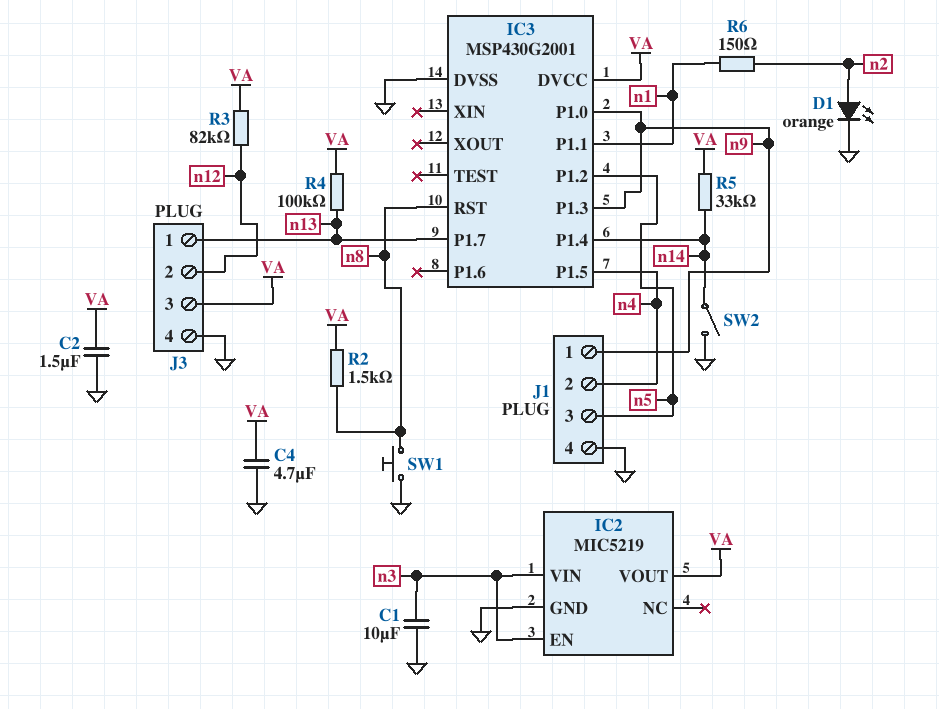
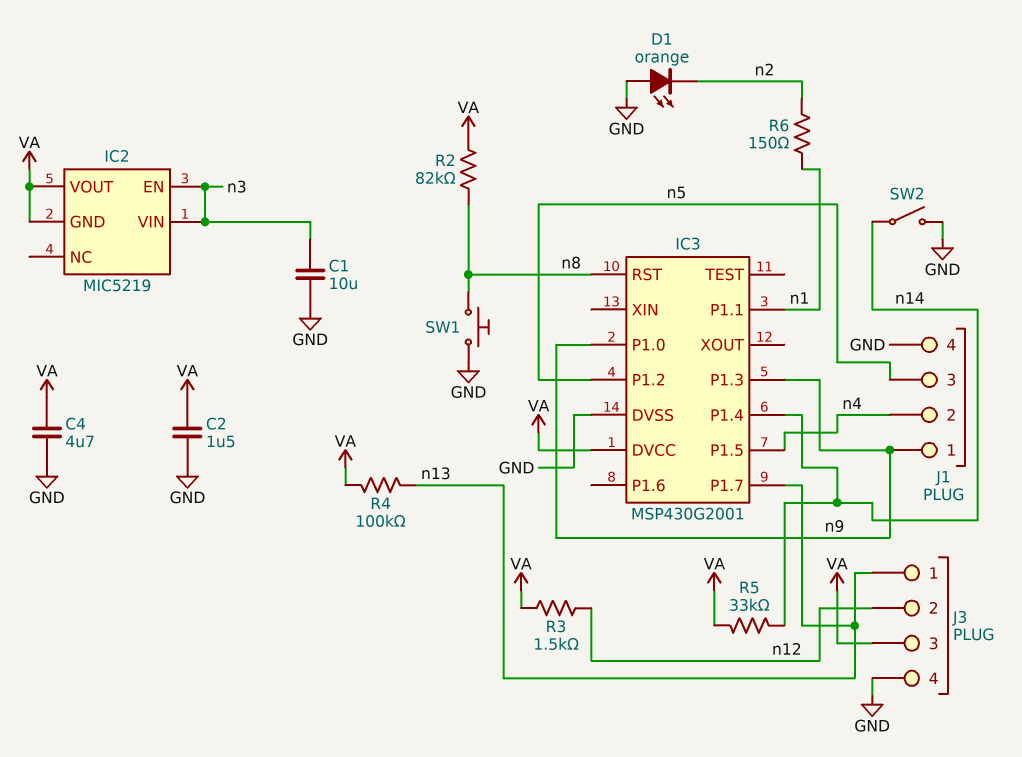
D1: LED orange (A n2, K GND) -> LED orange (A GND, K n2)
IC2 pin GND: GND -> VA
R2: 1.5k (VA, n8) -> 82k (VA, n8)
R3: 82k (VA, n12) -> 1.5k (VA, n12)

